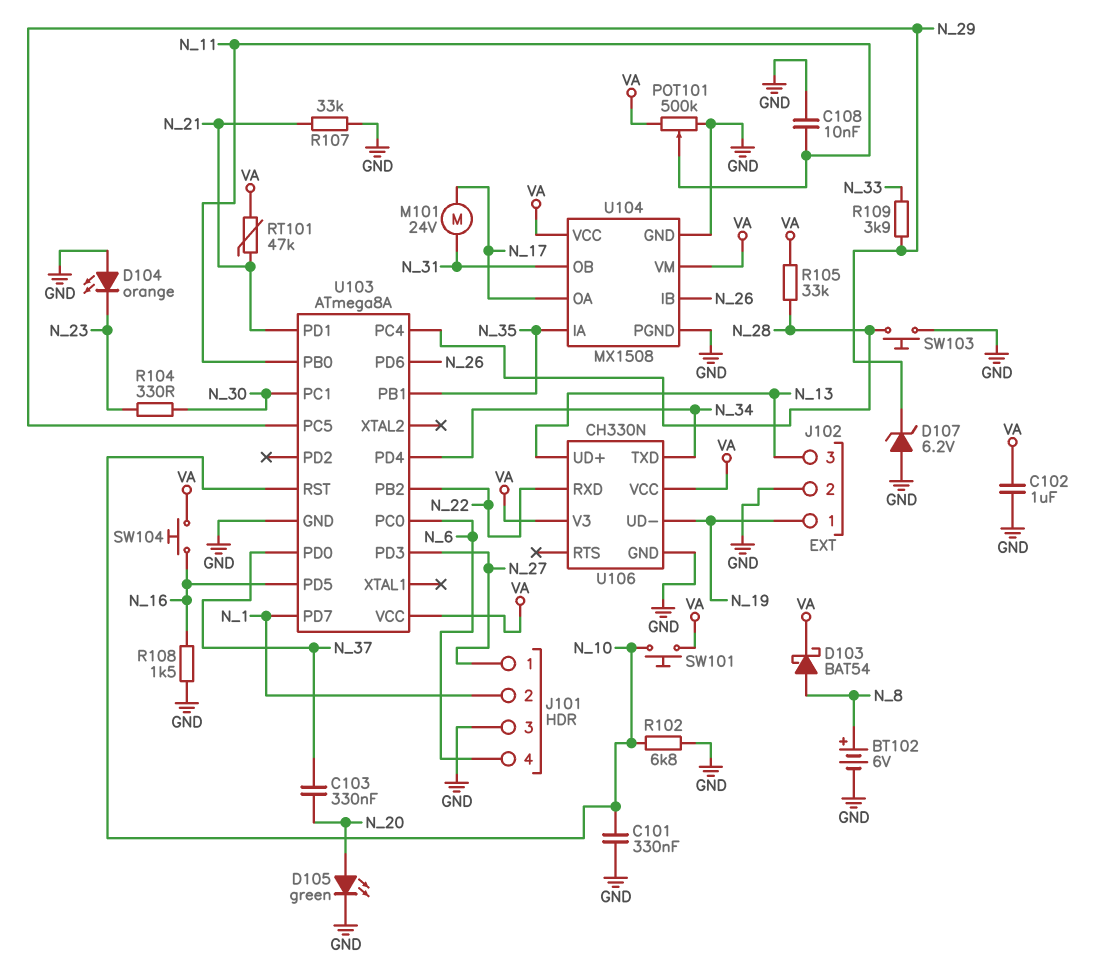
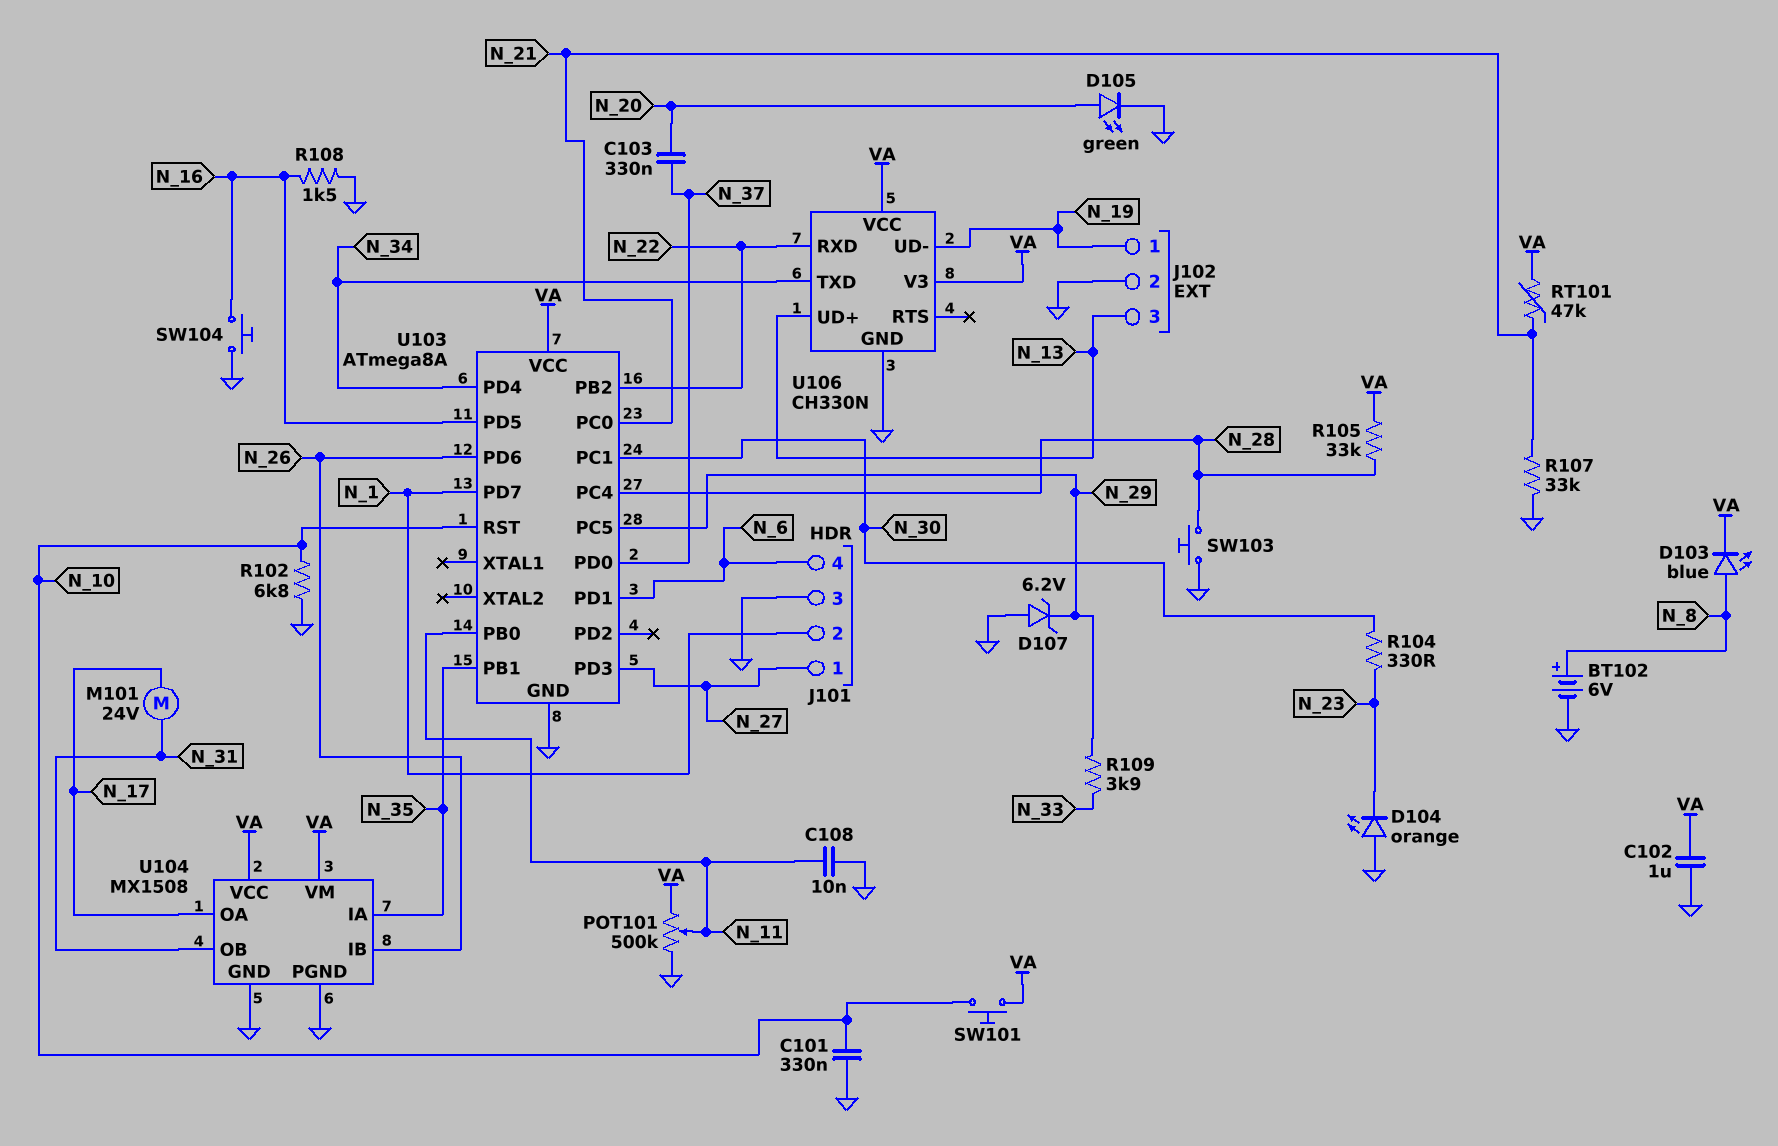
D103: schottky BAT54 (A N_8, K VA) -> LED blue (A N_8, K VA)
SW104: button (N_16, VA) -> button (GND, N_16)
U103 pin PC0: N_6 -> N_21
U103 pin PD1: N_21 -> N_6

